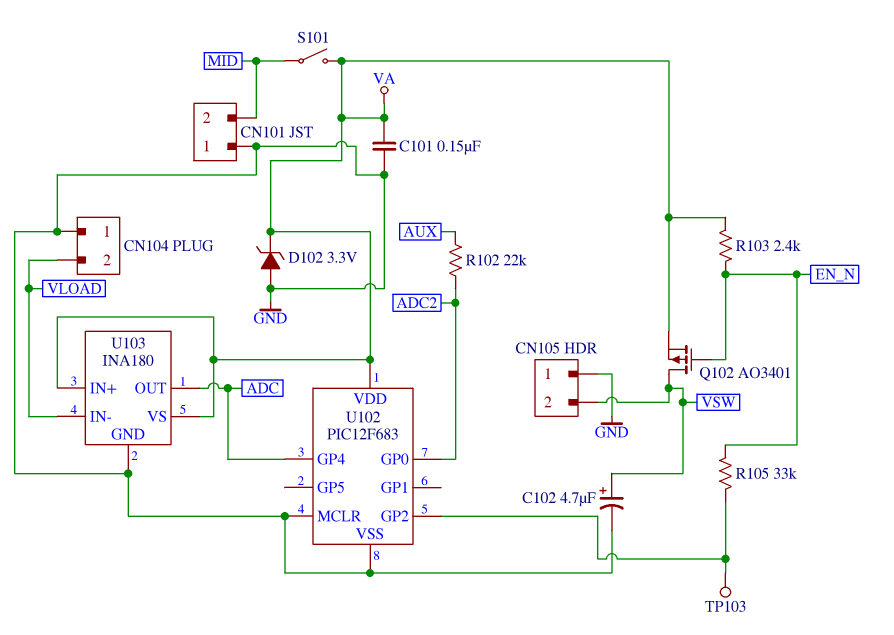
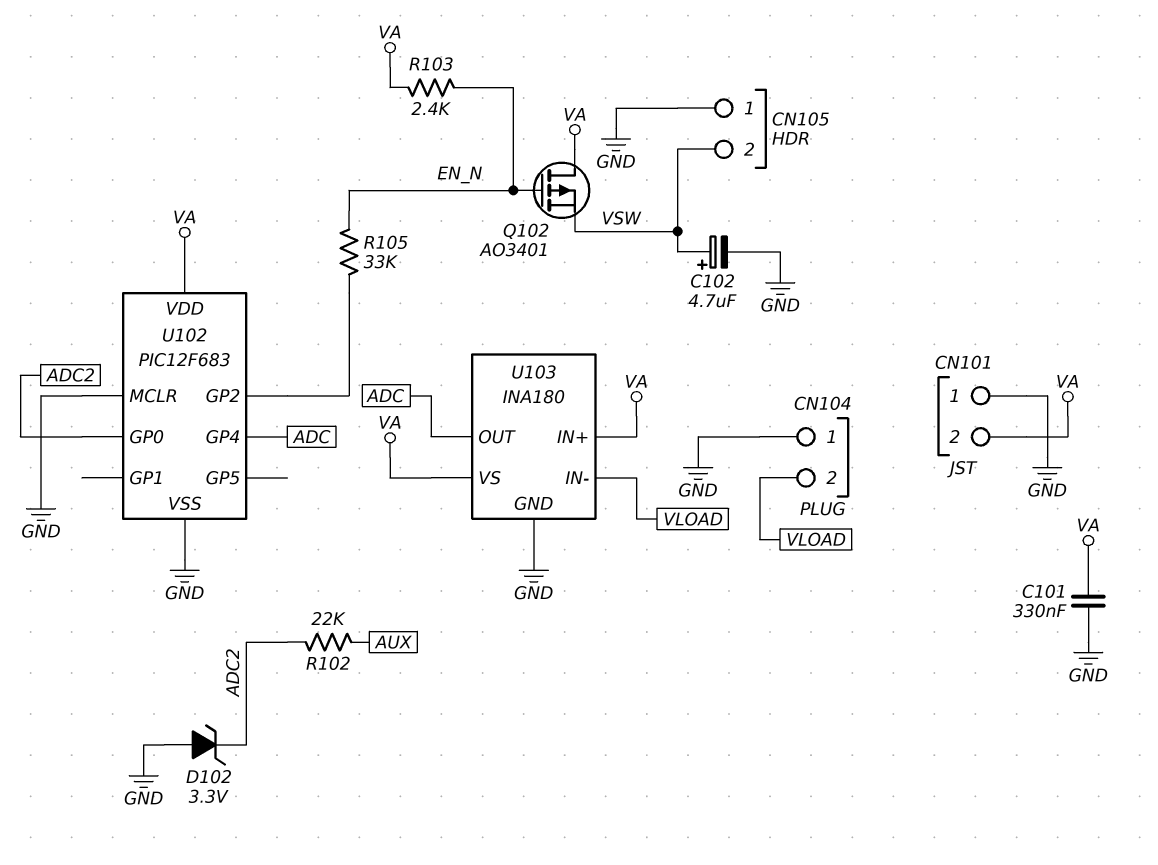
C101: 150nF (GND, VA) -> 330nF (GND, VA)
CN101 pin 2: MID -> VA
D102: zener 3.3V (A GND, K VA) -> zener 3.3V (A GND, K ADC2)
Q102: PMOS AO3401 (G EN_N, D VSW, S VA) -> PMOS AO3401 (G EN_N, D VA, S VSW)
S101: switch (MID, VA) -> none
TP103: test point (U102/GP2) -> none

